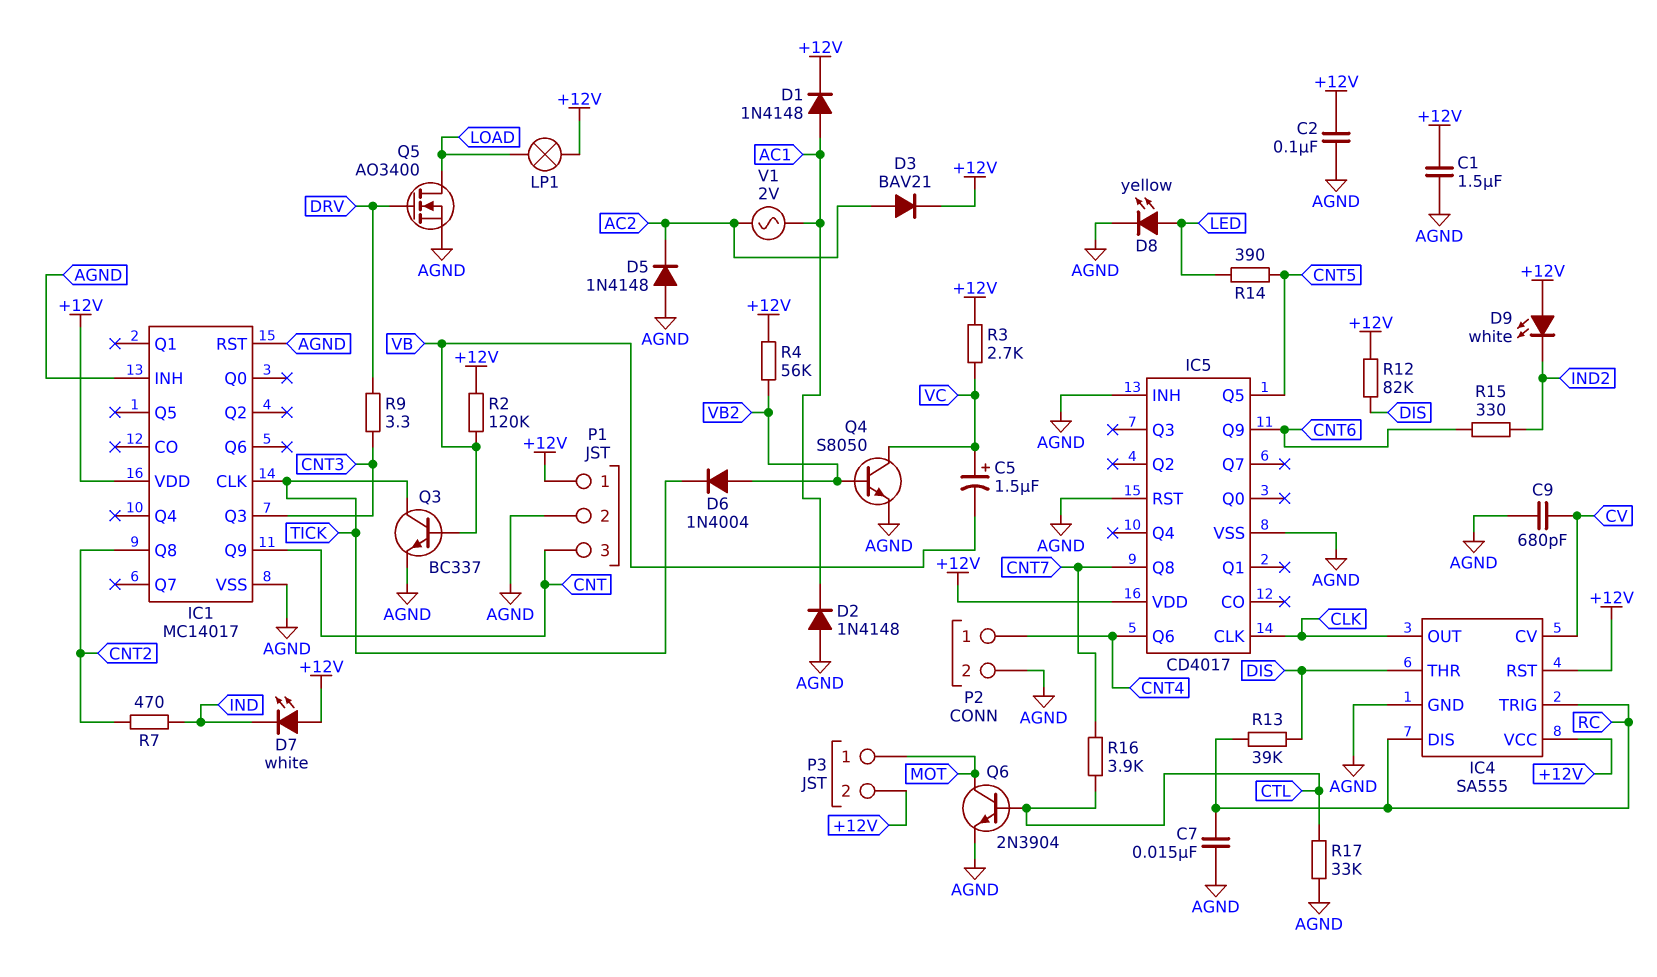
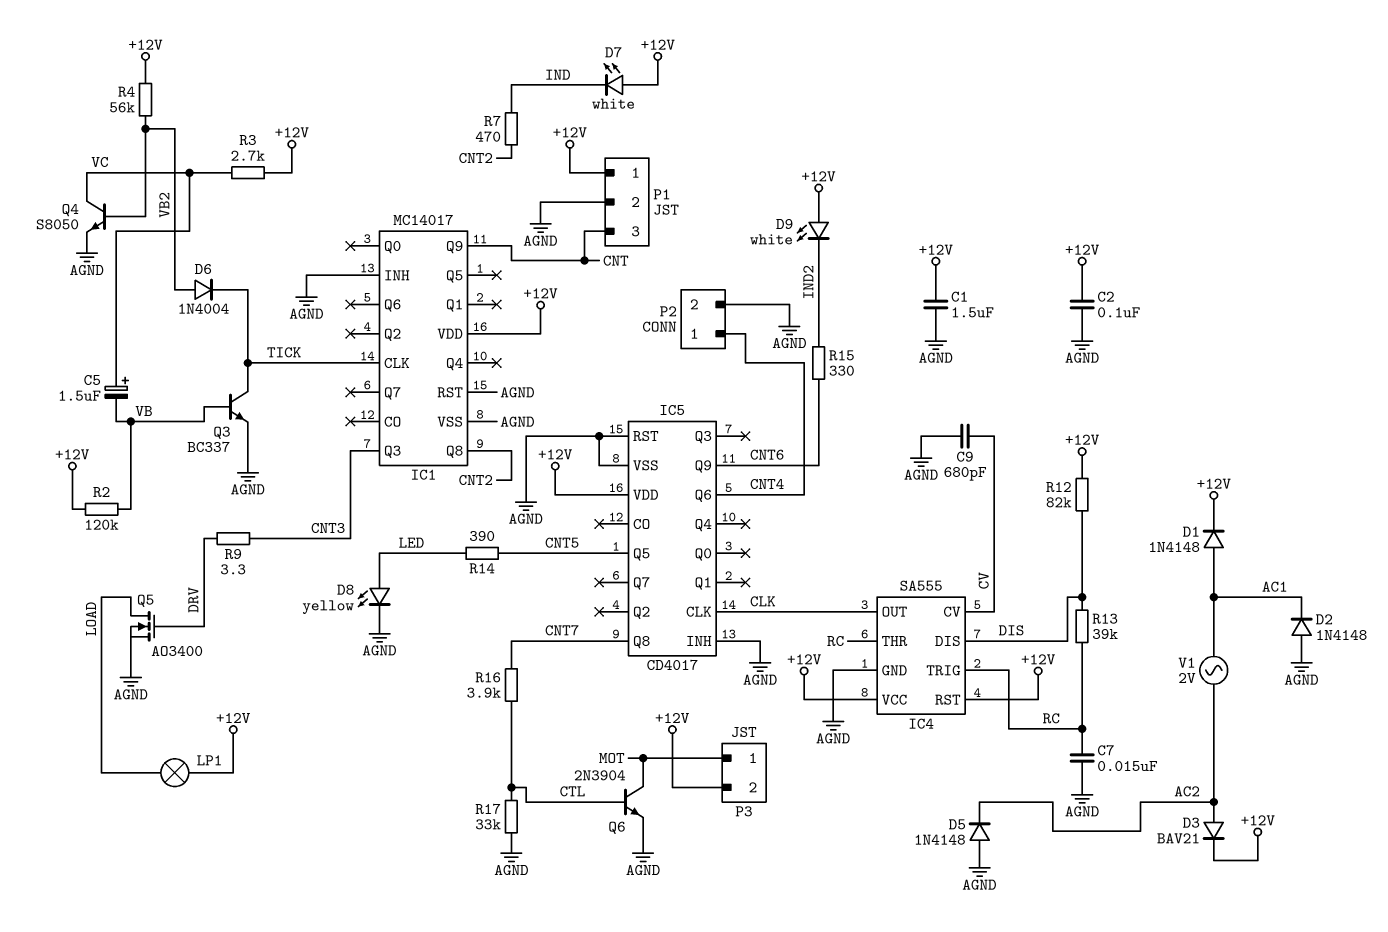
IC4 pin DIS: RC -> DIS
IC4 pin THR: DIS -> RC

